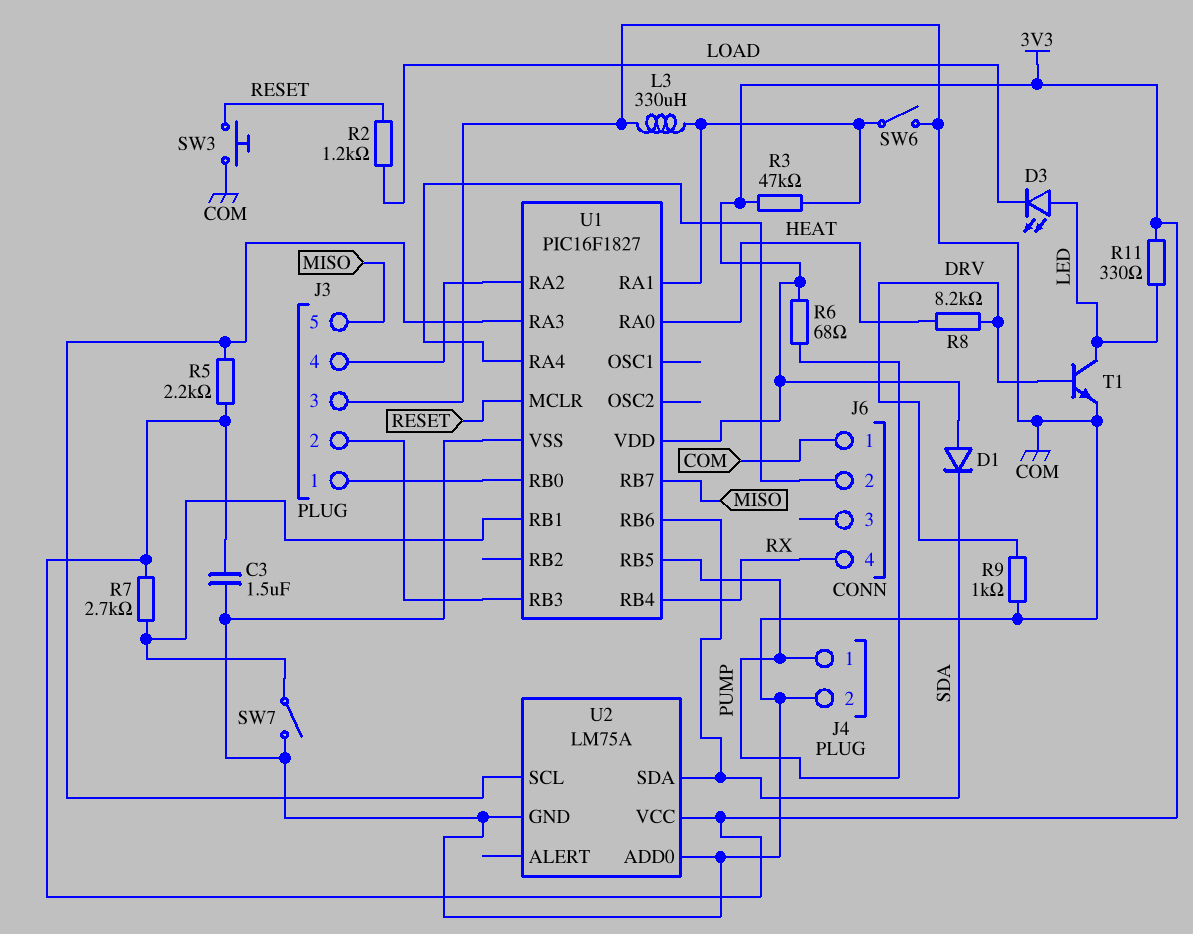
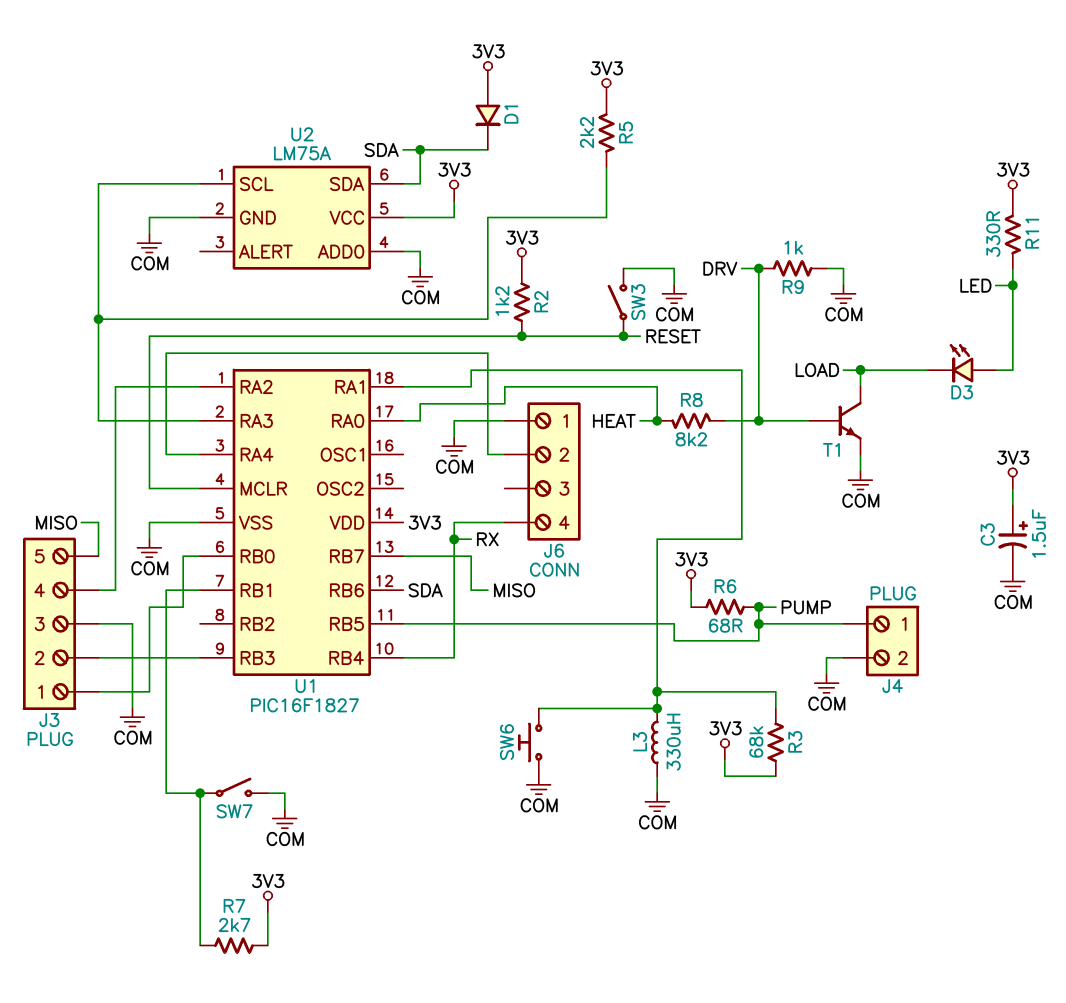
C3: 1.5uF (3V3, COM) -> 1.5uF (plus 3V3, minus COM)
R2: 1.2k (LOAD, RESET) -> 1.2k (3V3, RESET)
R3: 47k (3V3, U1/RA1) -> 68k (3V3, U1/RA1)
SW3: button (COM, RESET) -> switch (COM, RESET)
SW6: switch (COM, U1/RA1) -> button (COM, U1/RA1)
T1: NPN (B DRV, C LED, E COM) -> NPN (B DRV, C LOAD, E COM)

